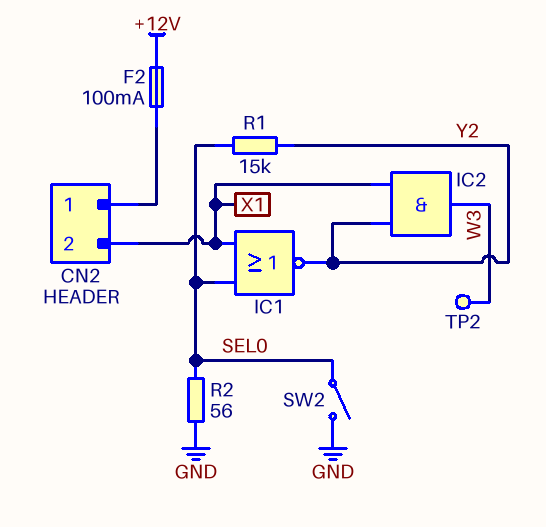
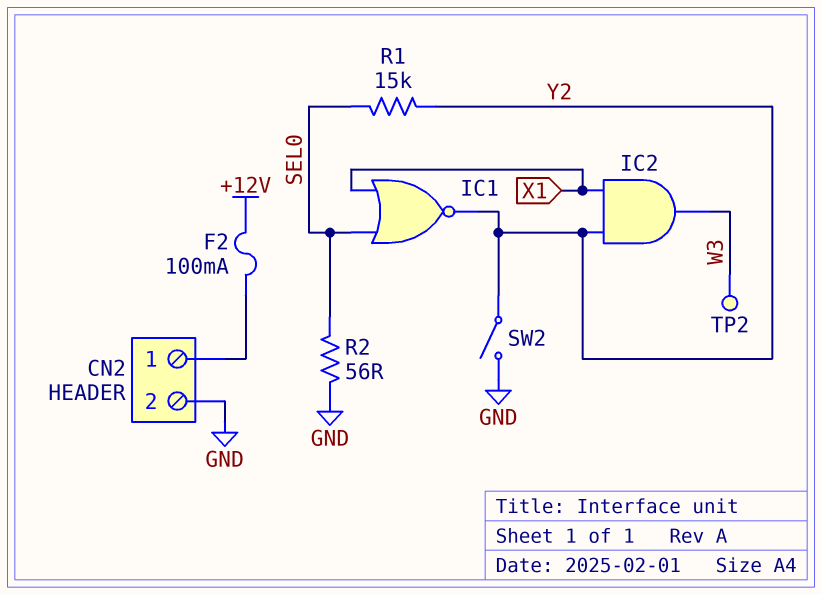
CN2 pin 2: X1 -> GND
SW2: switch (GND, SEL0) -> switch (GND, Y2)

